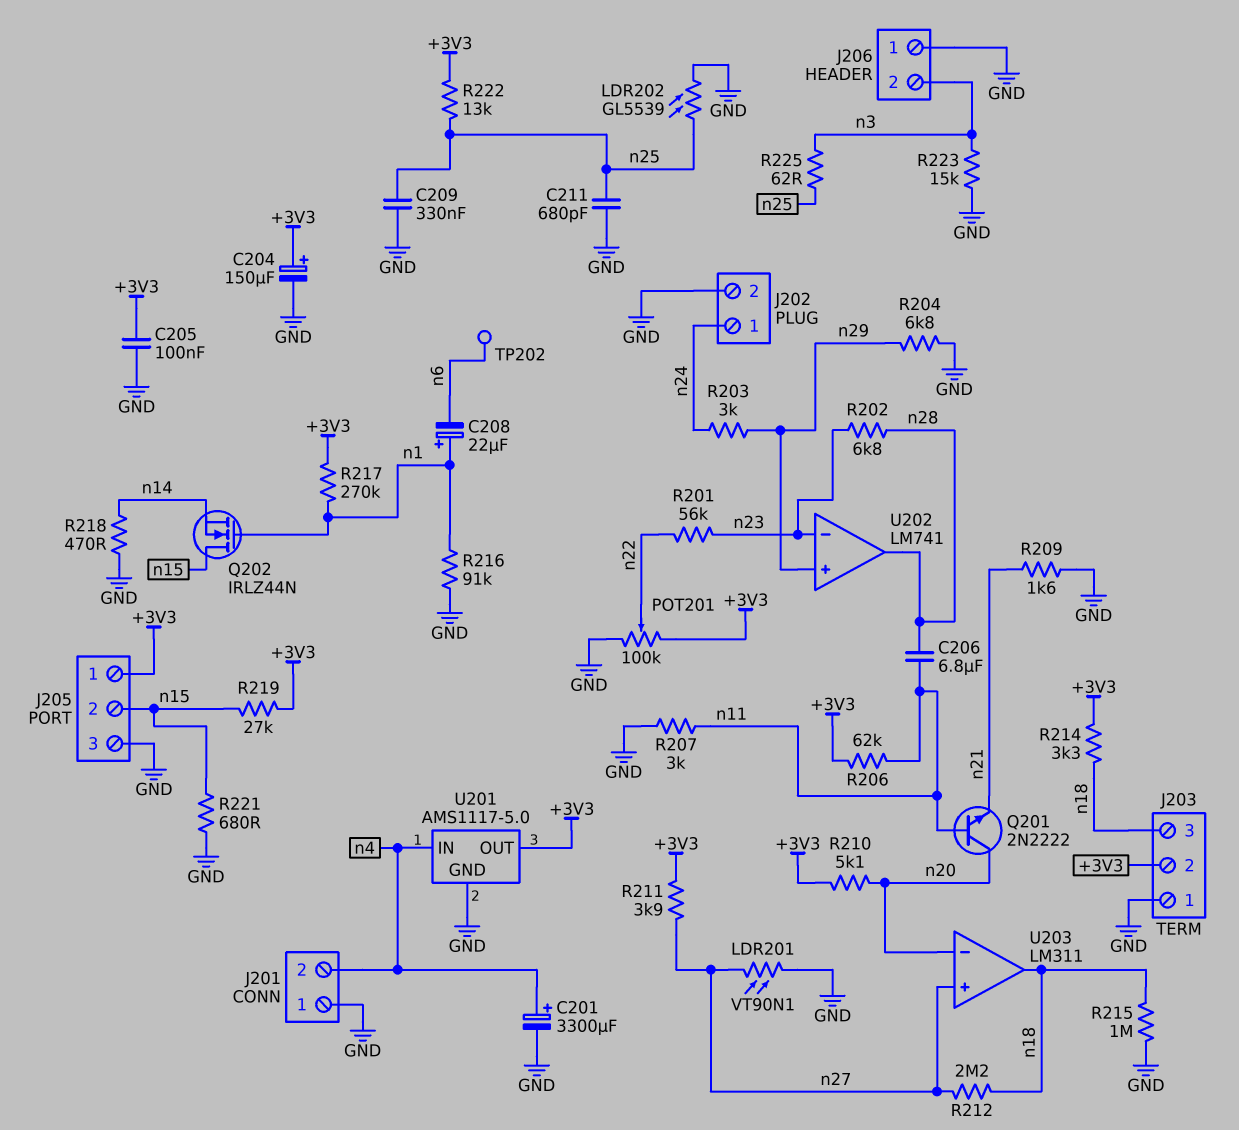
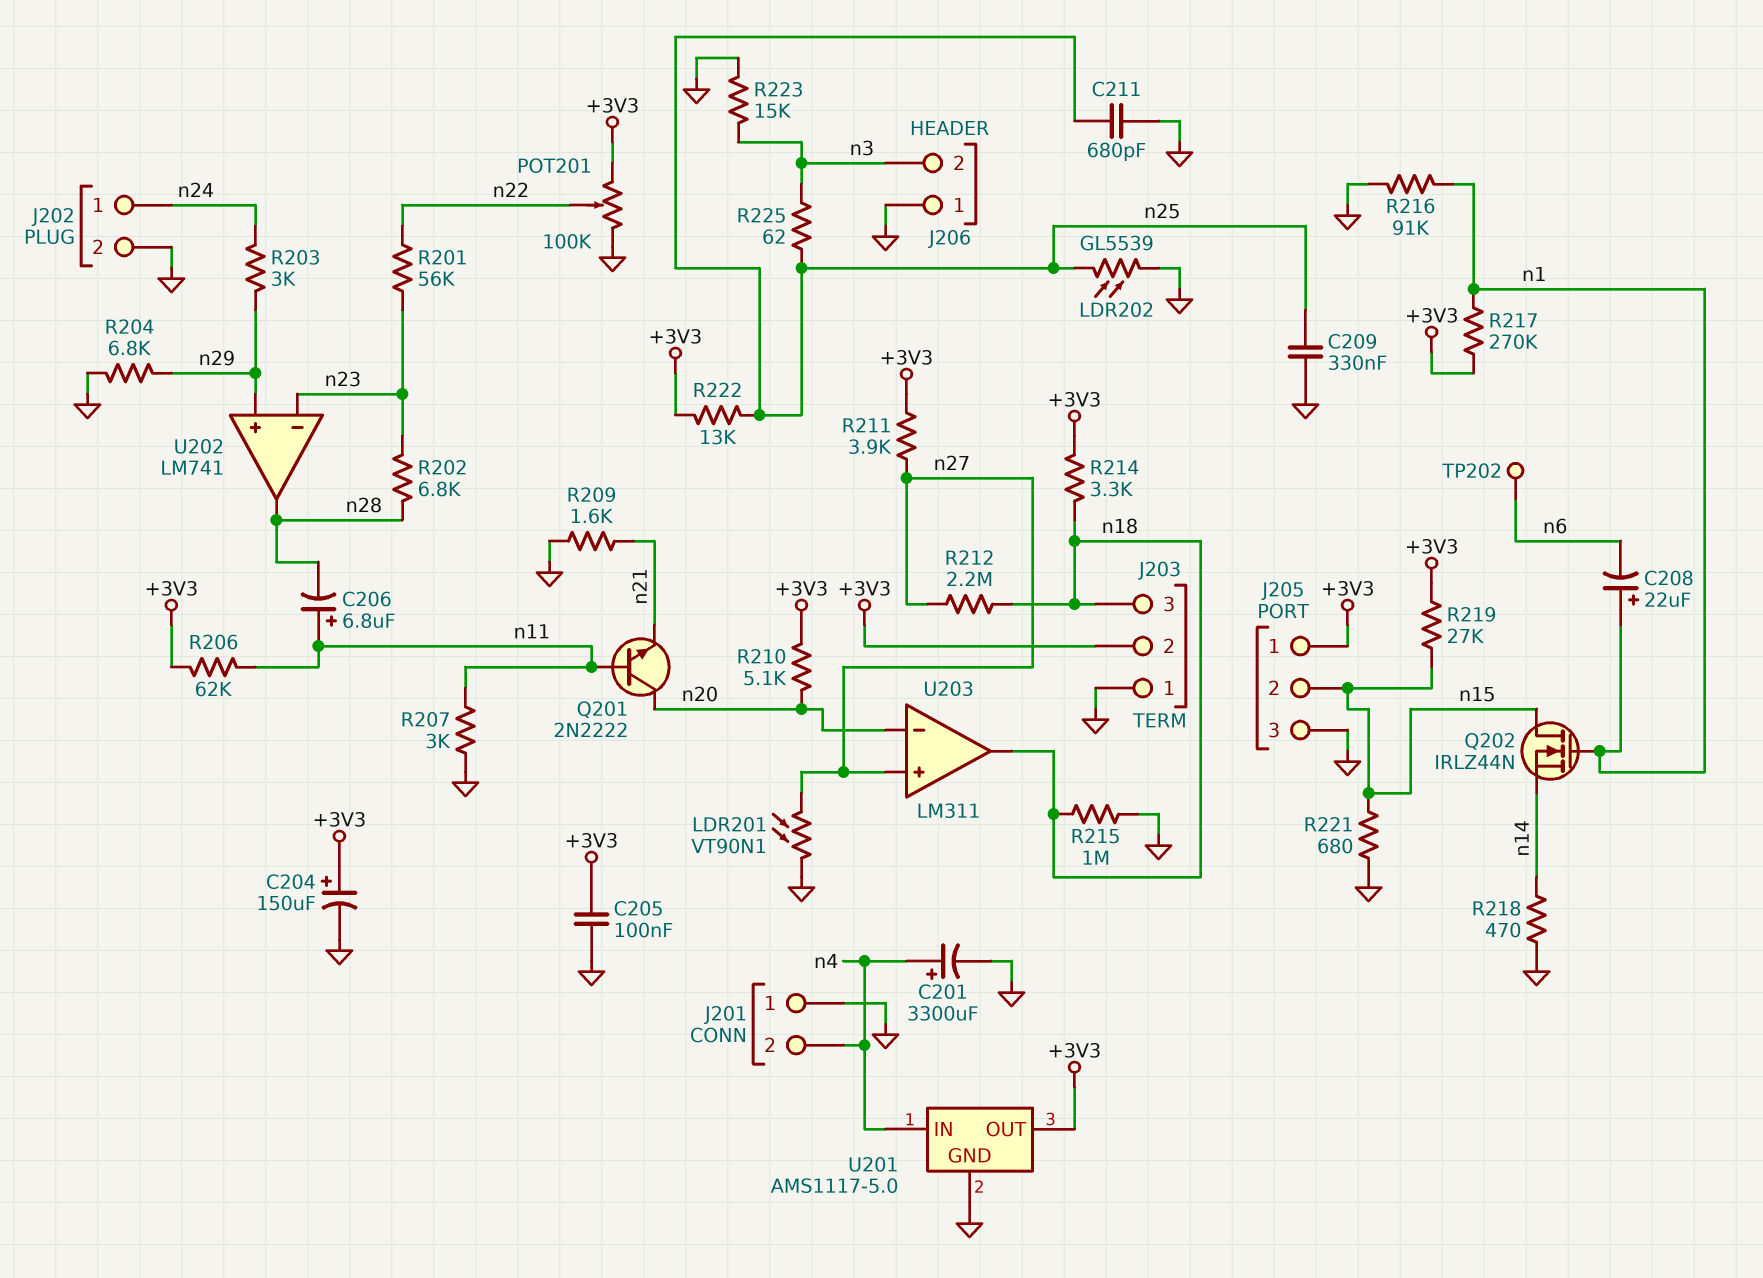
C206: 6.8uF (n11, n28) -> 6.8uF (plus n11, minus n28)

